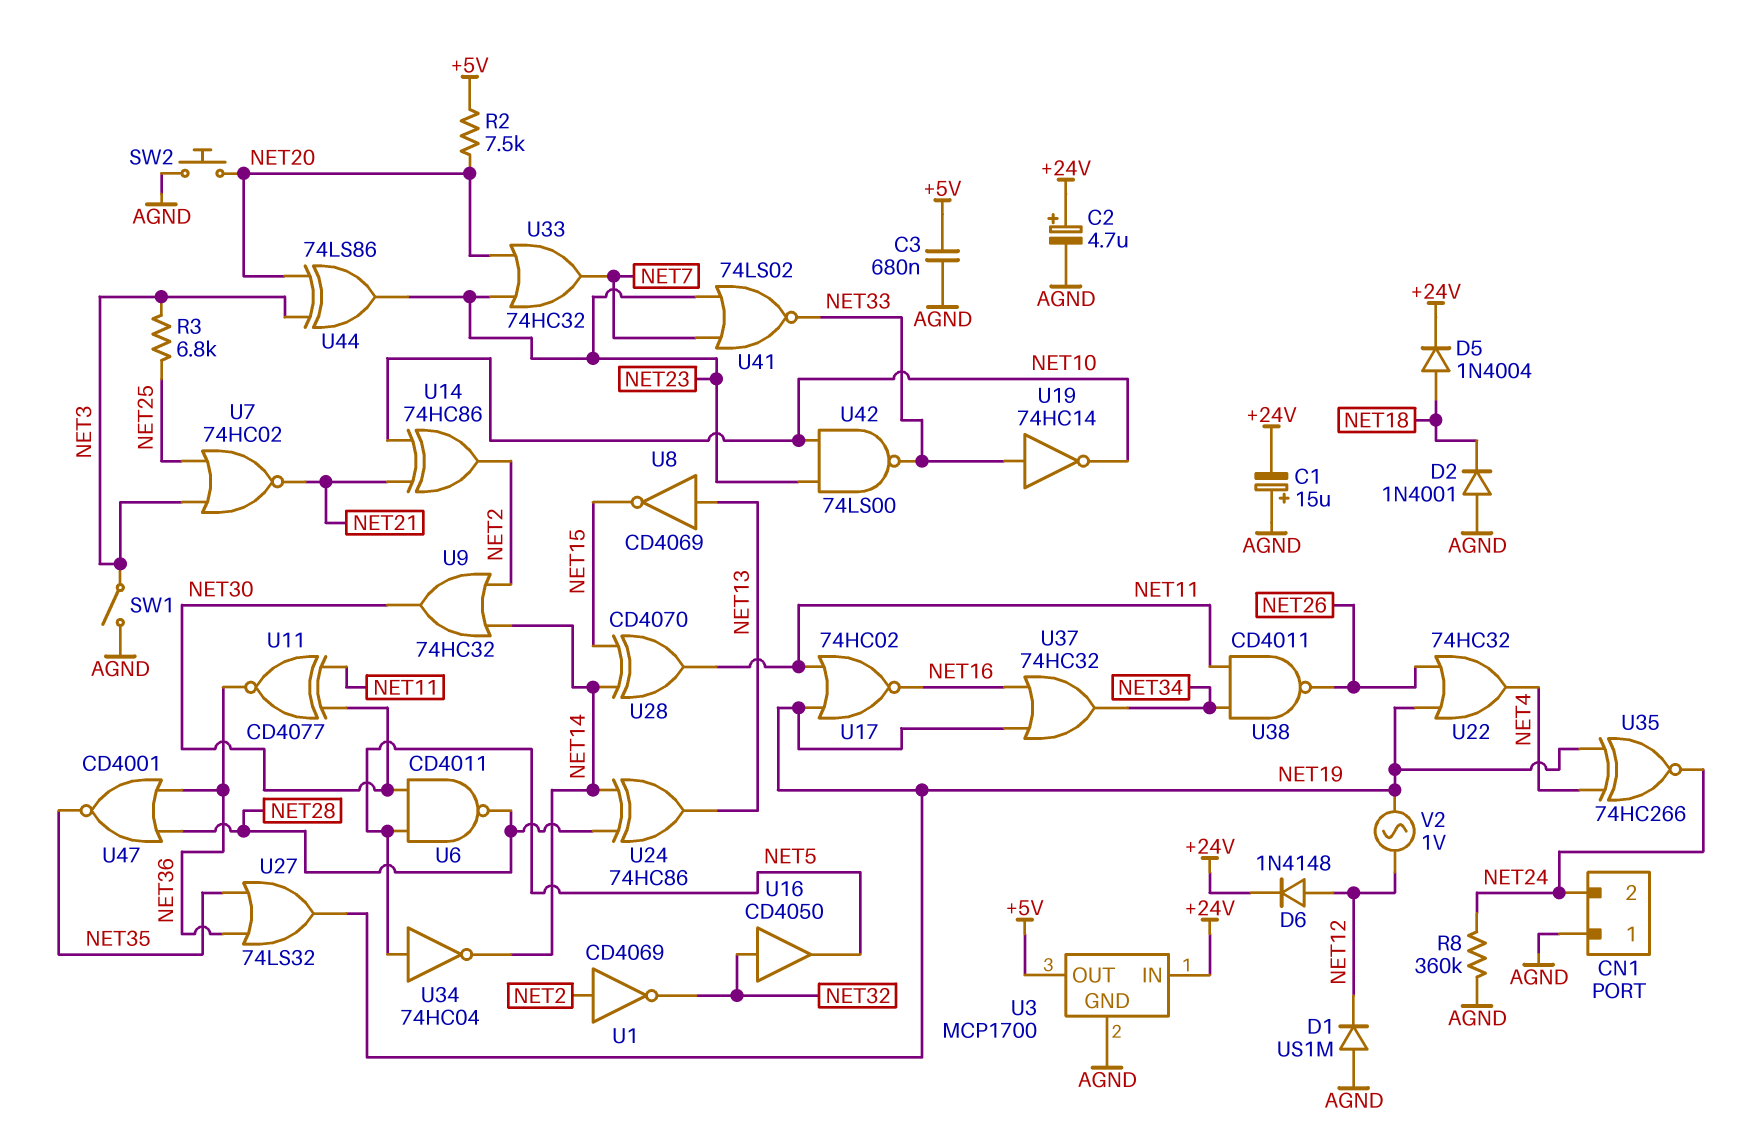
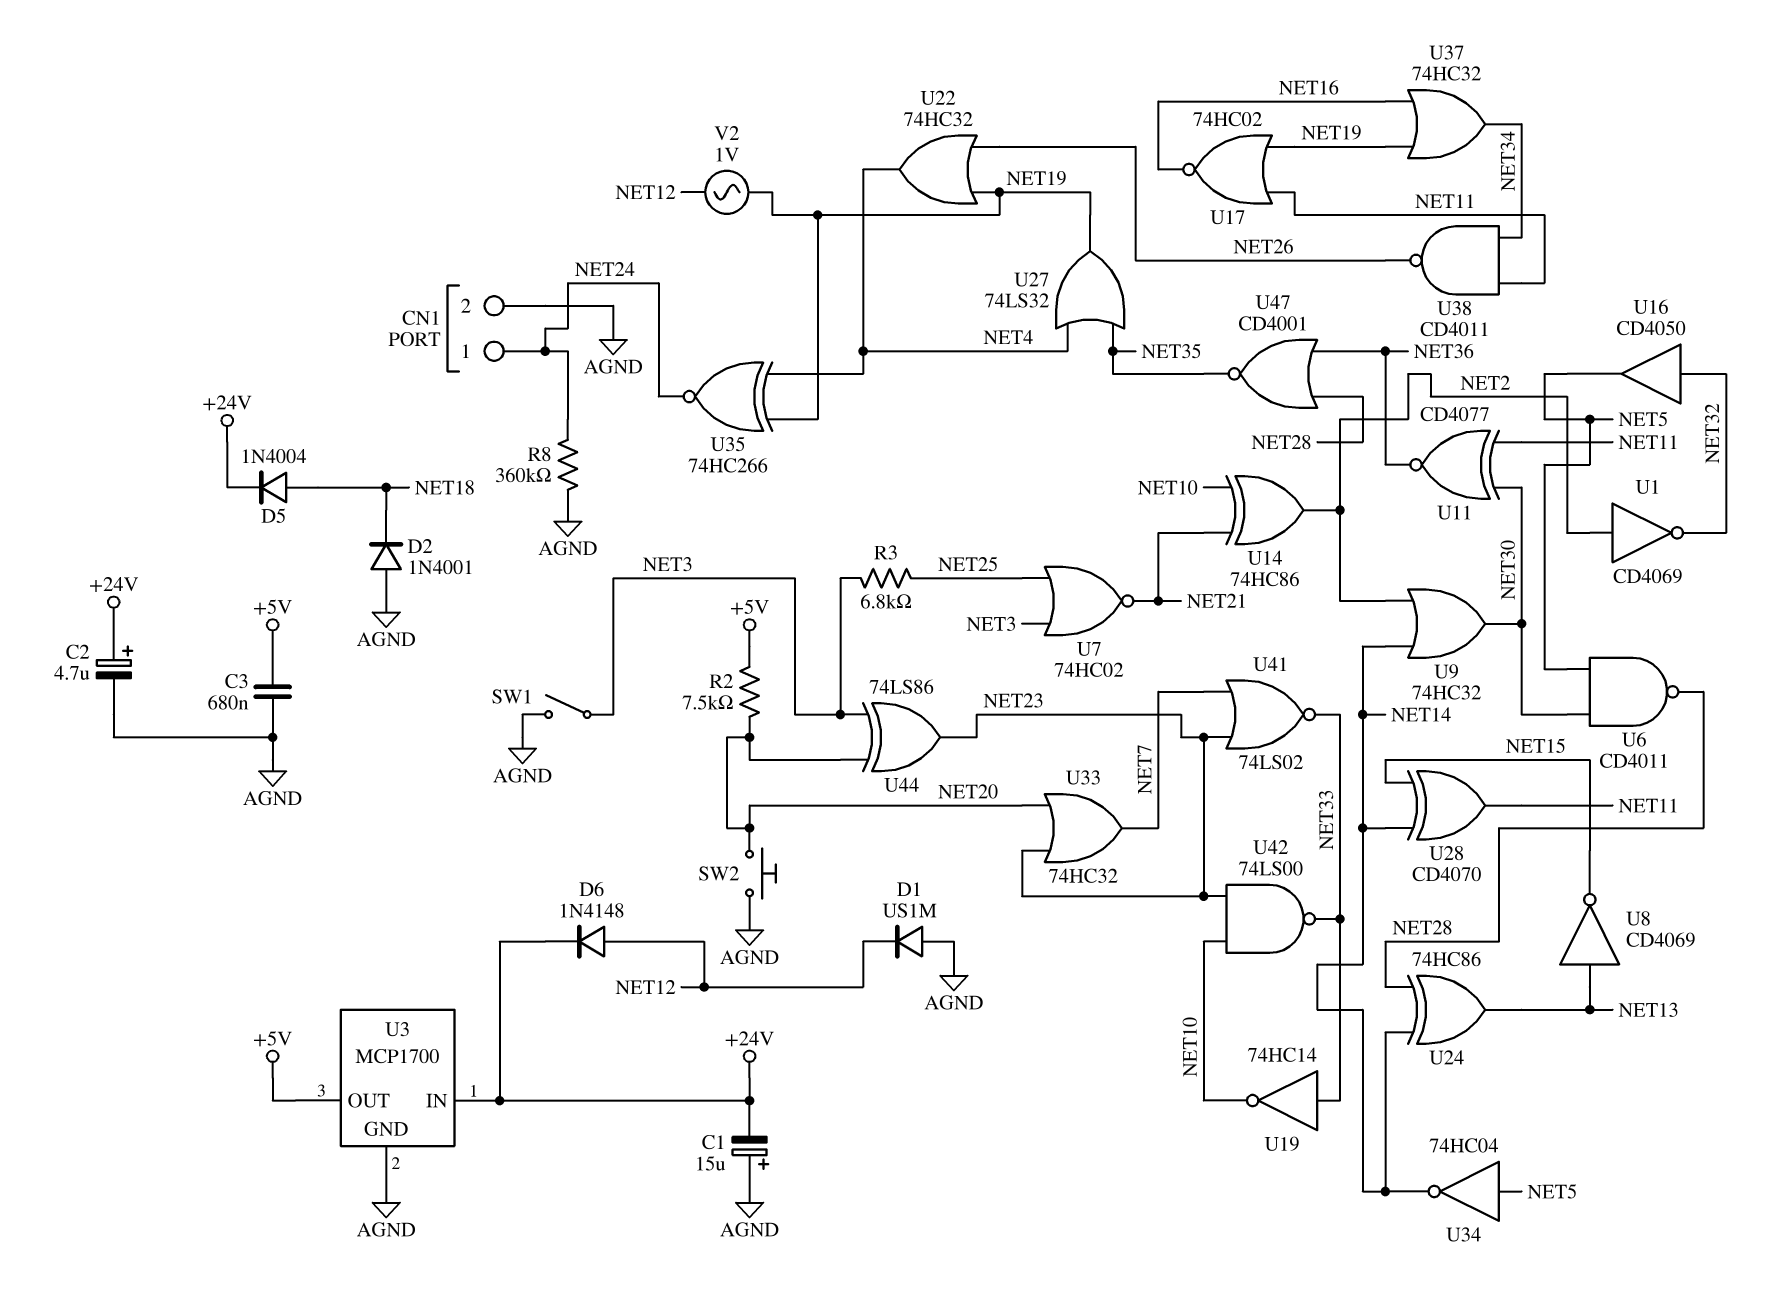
CN1 pin 1: AGND -> NET24
CN1 pin 2: NET24 -> AGND
U27: OR 74LS32 (in NET35, in NET36, out NET19) -> OR 74LS32 (in NET4, in NET35, out NET19)

